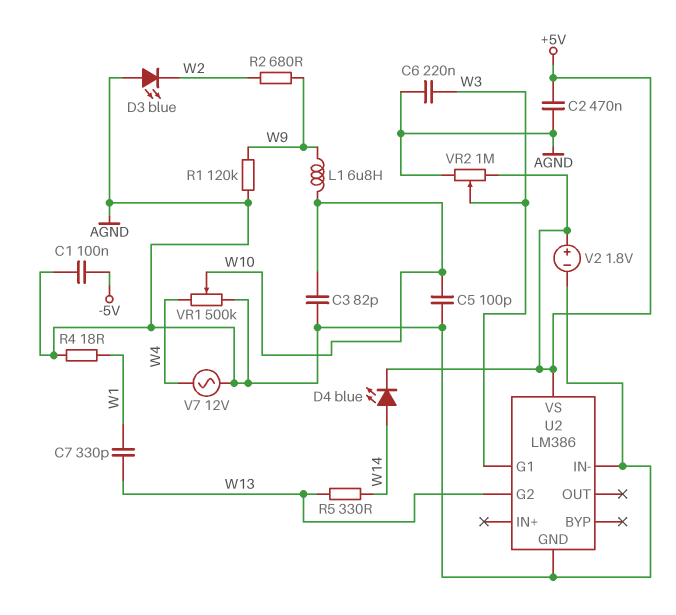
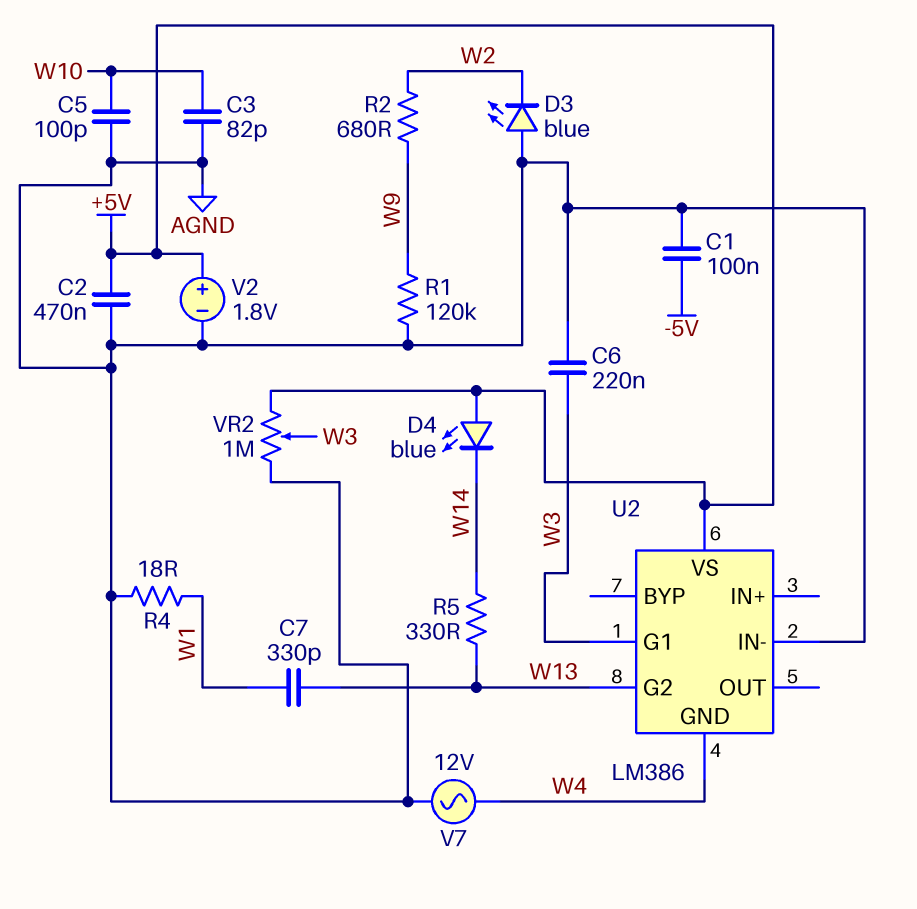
D4: LED blue (A W14, K +5V) -> LED blue (A +5V, K W14)
L1: 6.8uH (W9, W10) -> none
U2 pin GND: AGND -> W4
VR1: 500k (AGND, W4, wiper W10) -> none

